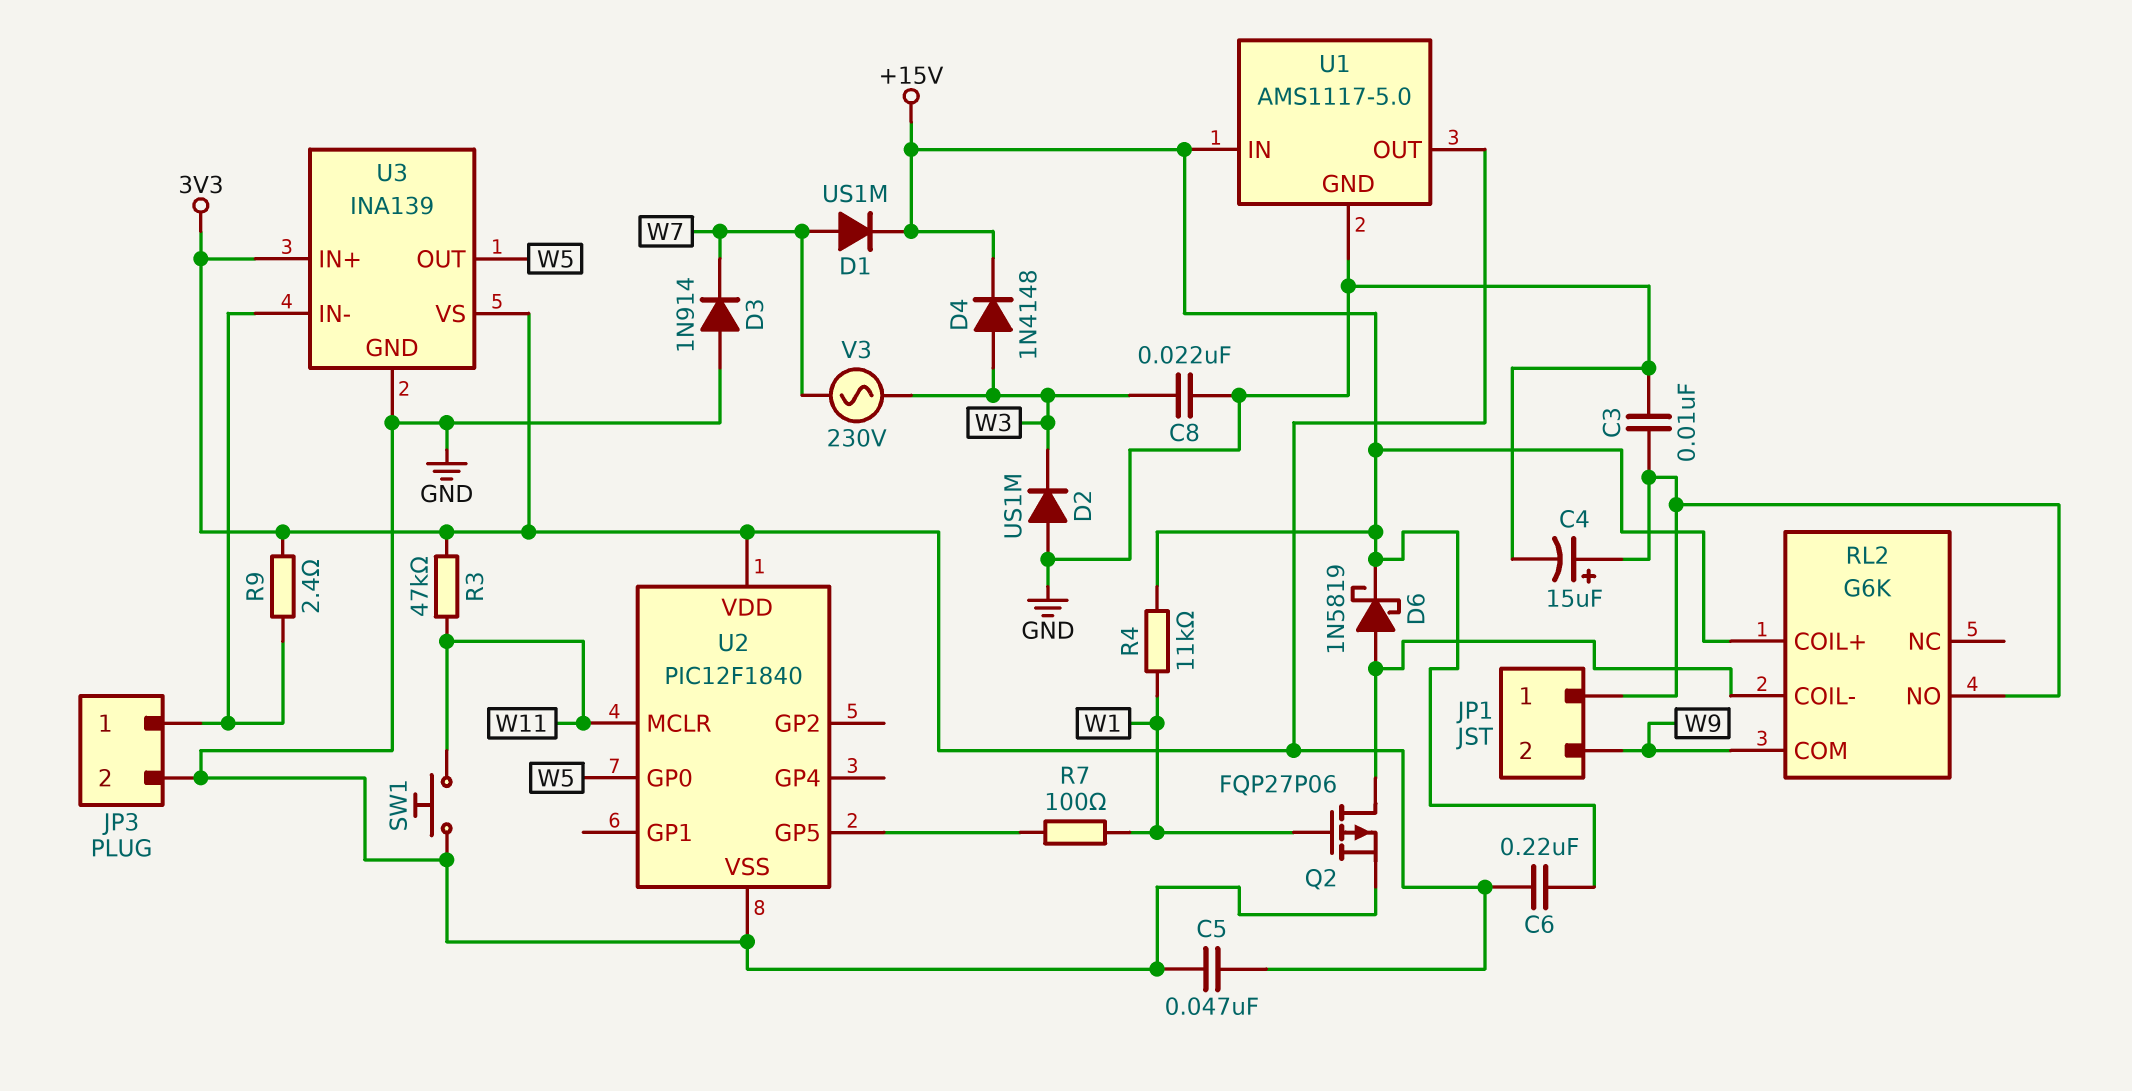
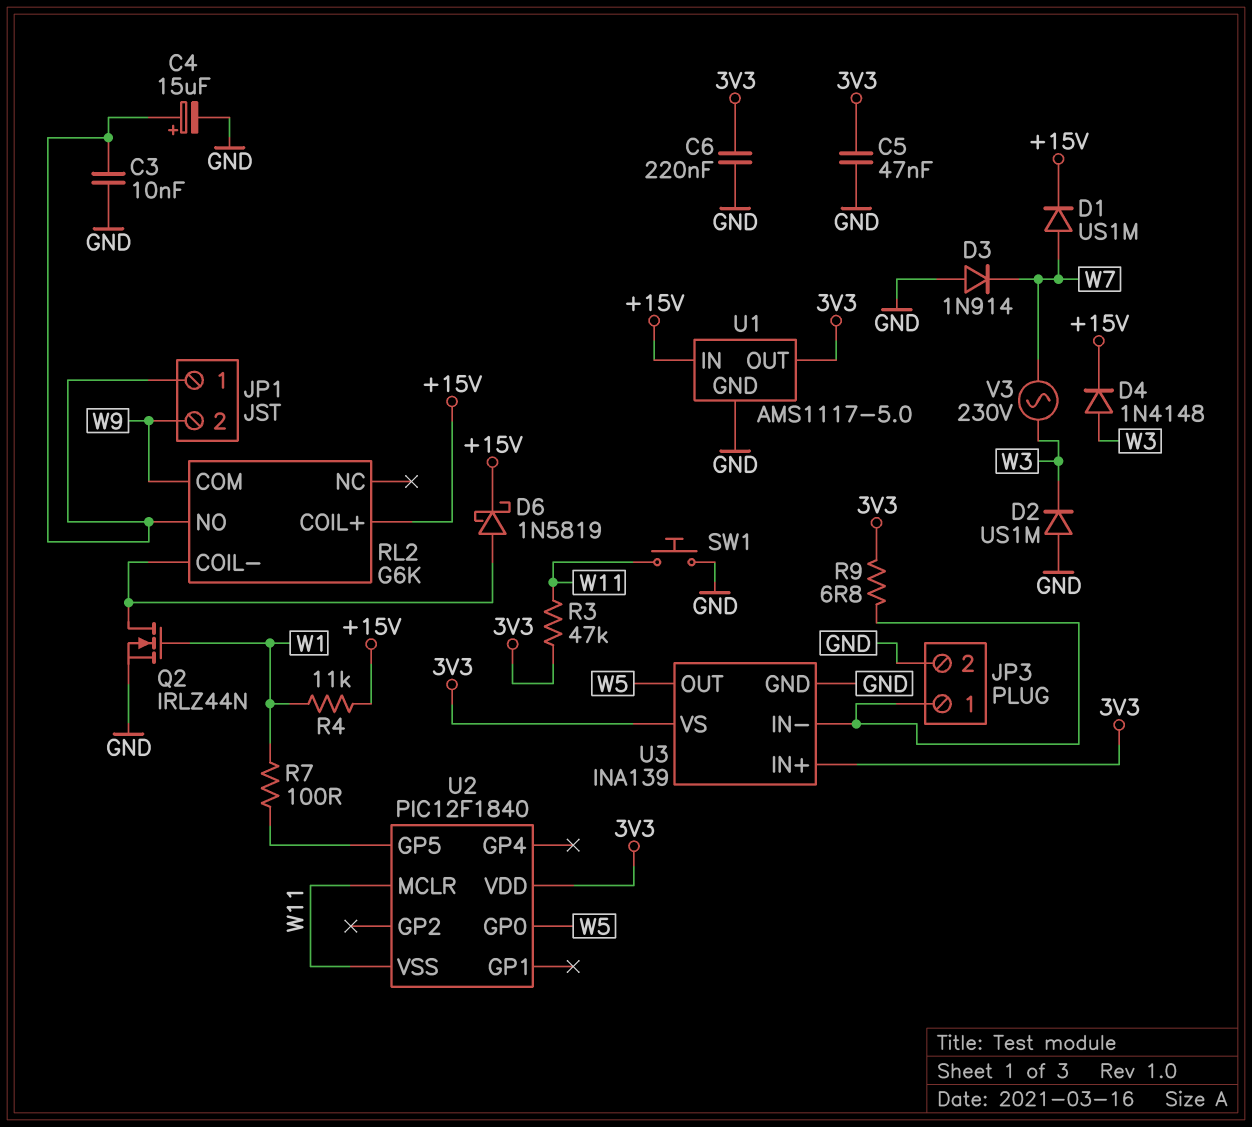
C6: 220nF (+15V, 3V3) -> 220nF (3V3, GND)
C8: 22nF (GND, W3) -> none
Q2: PMOS FQP27P06 (G W1, D RL2/COIL-, S GND) -> NMOS IRLZ44N (G W1, D RL2/COIL-, S GND)
R9: 2.4 (3V3, JP3/1) -> 6.8 (3V3, JP3/1)
U2 pin VSS: GND -> W11

